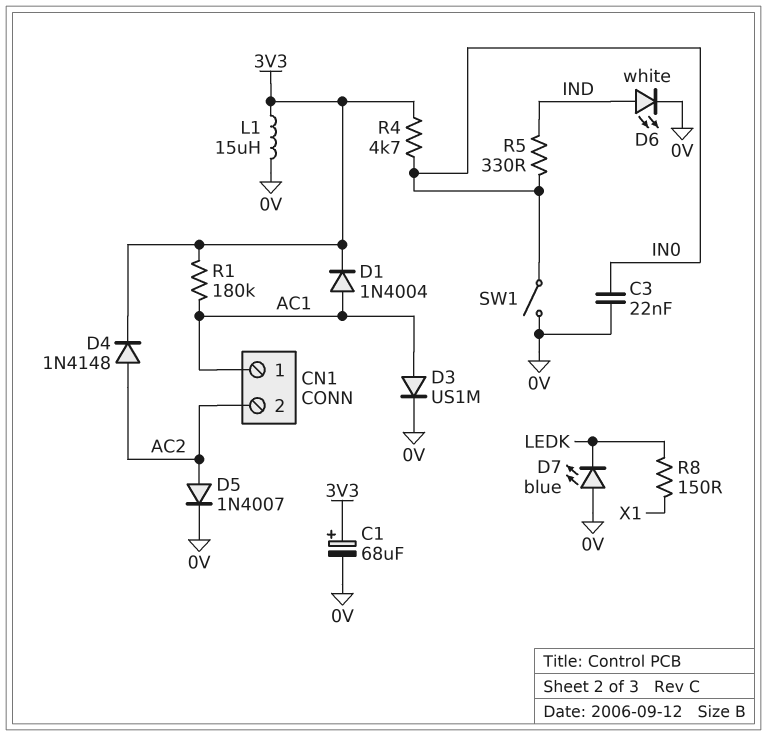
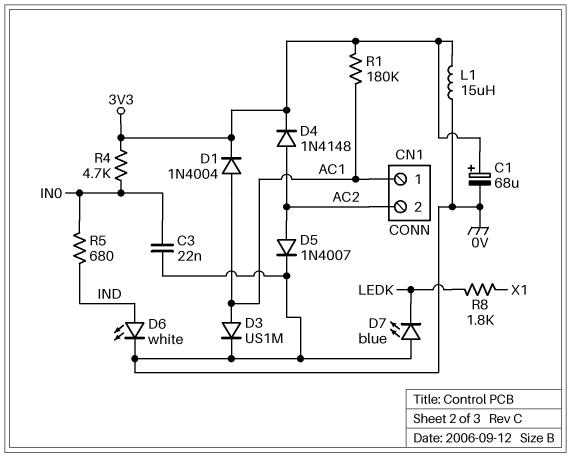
R5: 330 (IN0, IND) -> 680 (IN0, IND)
R8: 150 (LEDK, X1) -> 1.8k (LEDK, X1)
SW1: switch (0V, IN0) -> none

